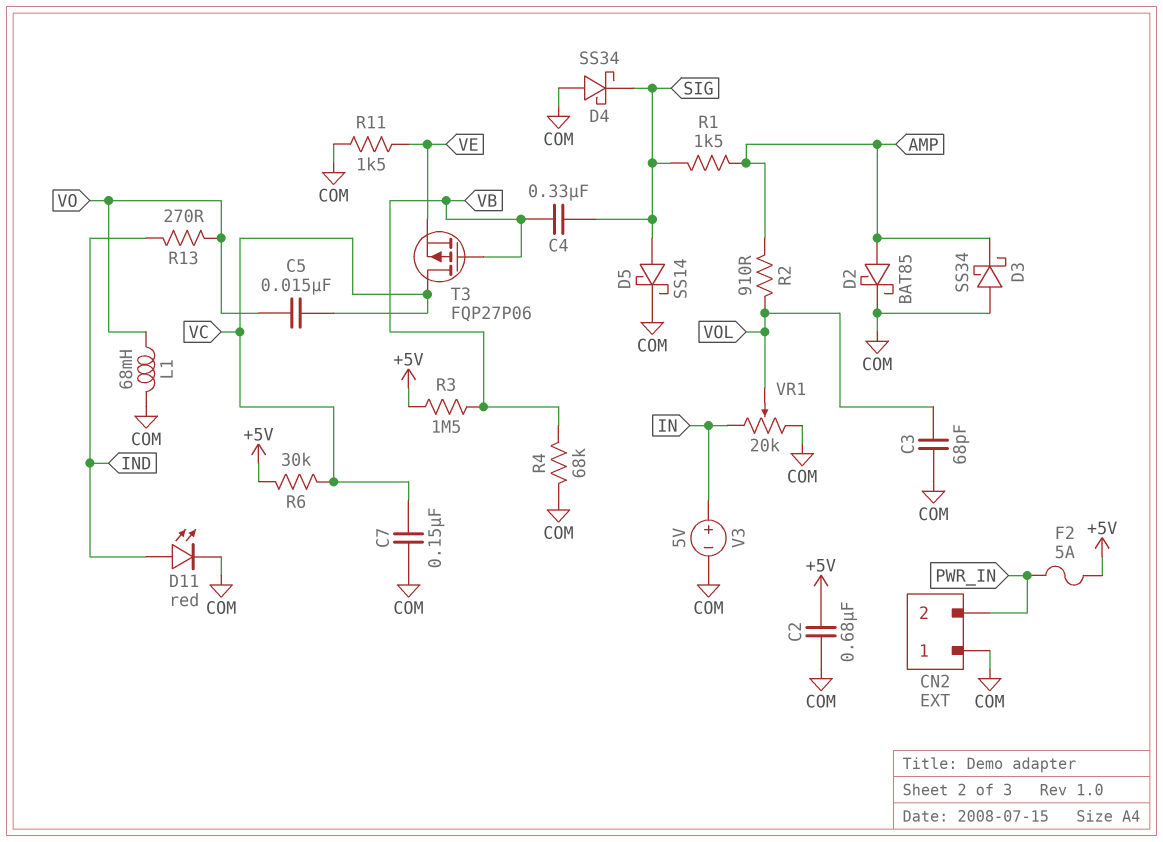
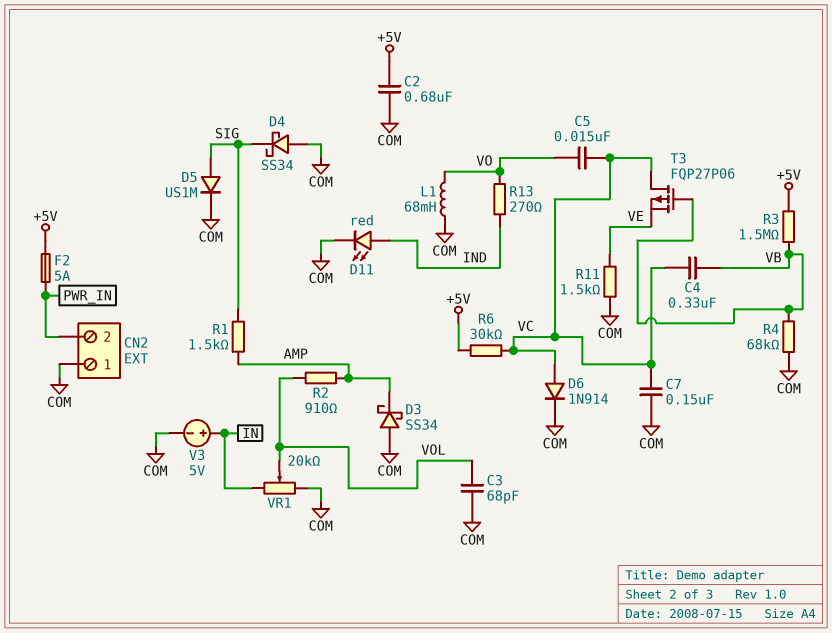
C4: 330nF (SIG, VB) -> 330nF (VB, VC)
D2: schottky BAT85 (A AMP, K COM) -> none
D5: schottky SS14 (A SIG, K COM) -> diode US1M (A SIG, K COM)
D6: none -> diode 1N914 (A VC, K COM)

